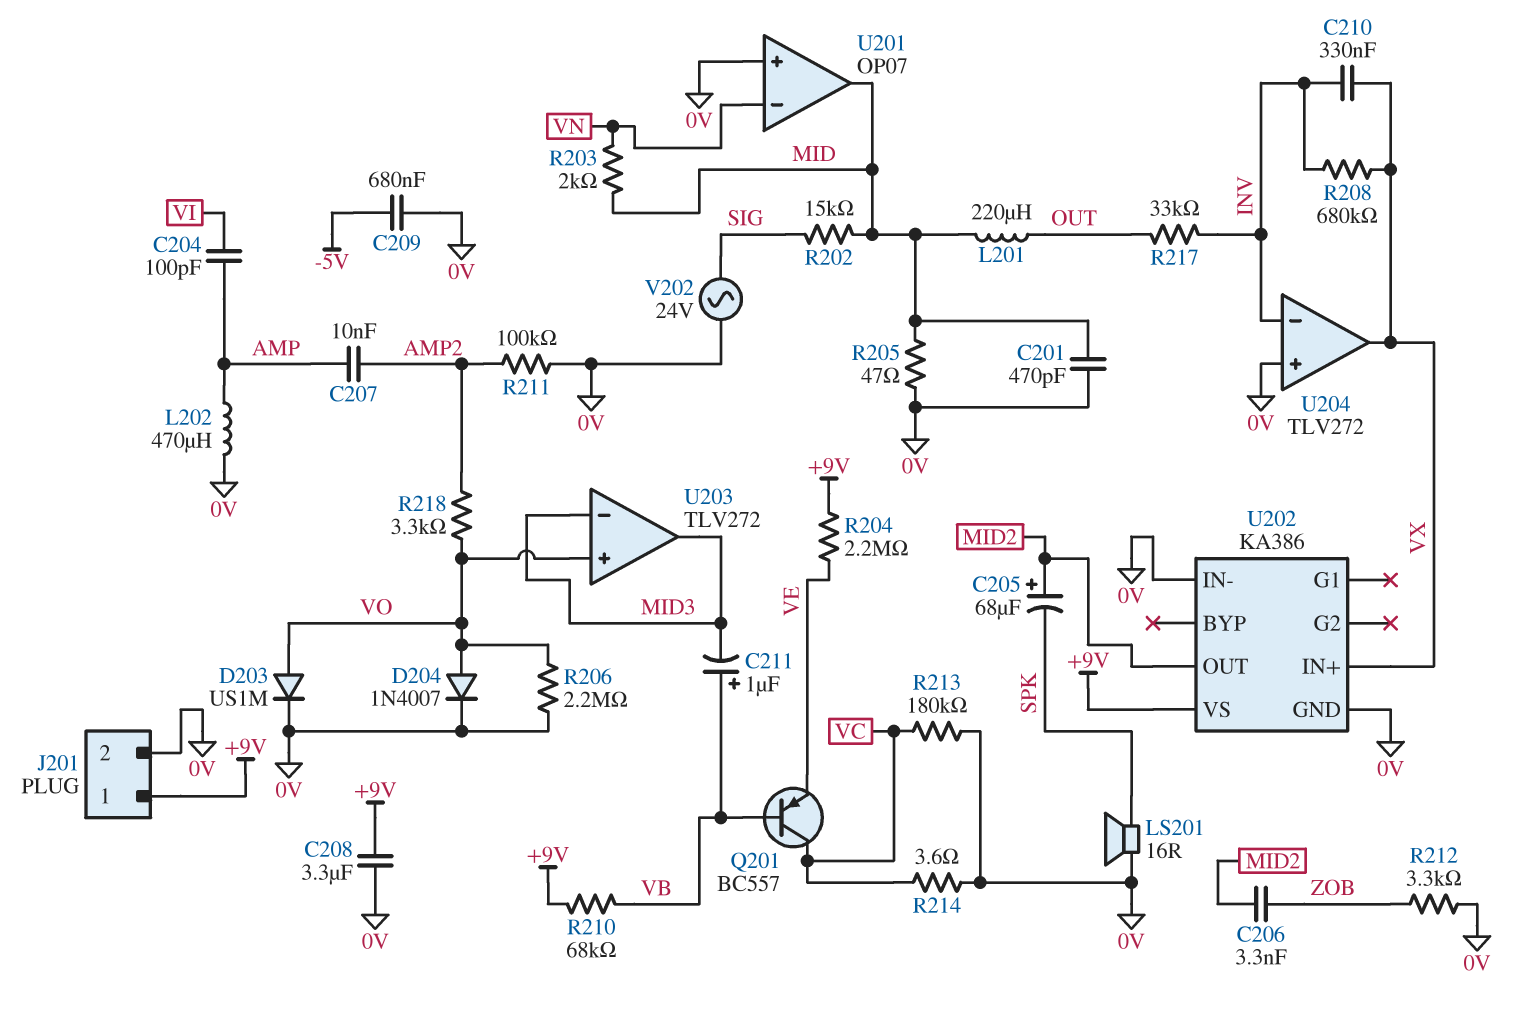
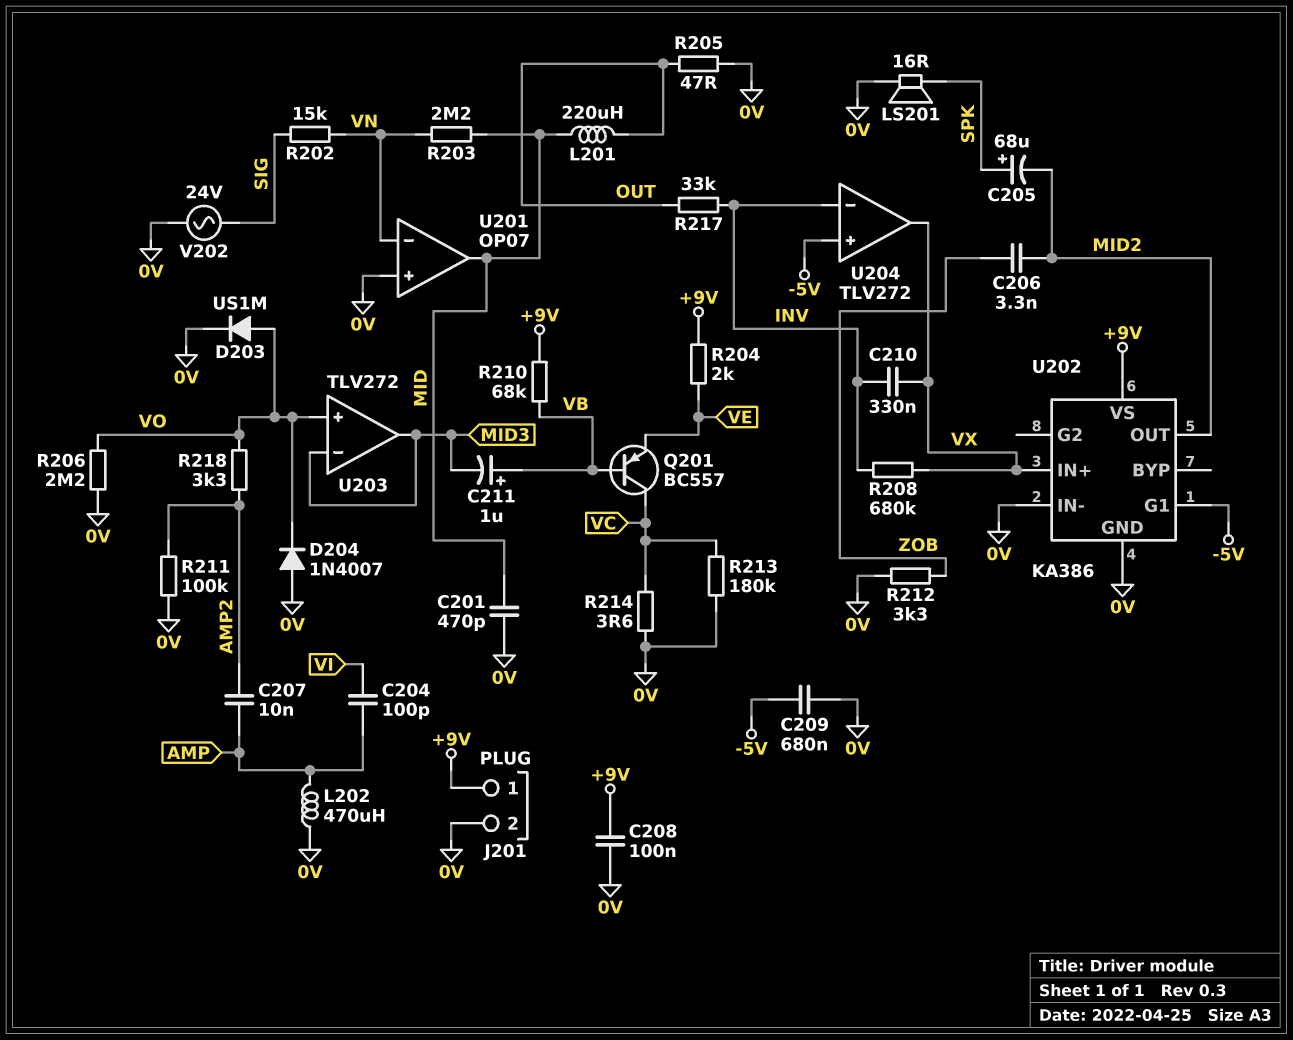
C205: 68uF (plus MID2, minus SPK) -> 68uF (plus SPK, minus MID2)
C208: 3.3uF (+9V, 0V) -> 100nF (+9V, 0V)
D204: diode 1N4007 (A VO, K 0V) -> diode 1N4007 (A 0V, K VO)
R202: 15k (MID, SIG) -> 15k (SIG, VN)
R203: 2k (MID, VN) -> 2.2M (MID, VN)
R204: 2.2M (+9V, VE) -> 2k (+9V, VE)
R205: 47 (0V, MID) -> 47 (0V, OUT)
U202 pin G1: none -> -5V
U204 pin in+: 0V -> -5V

